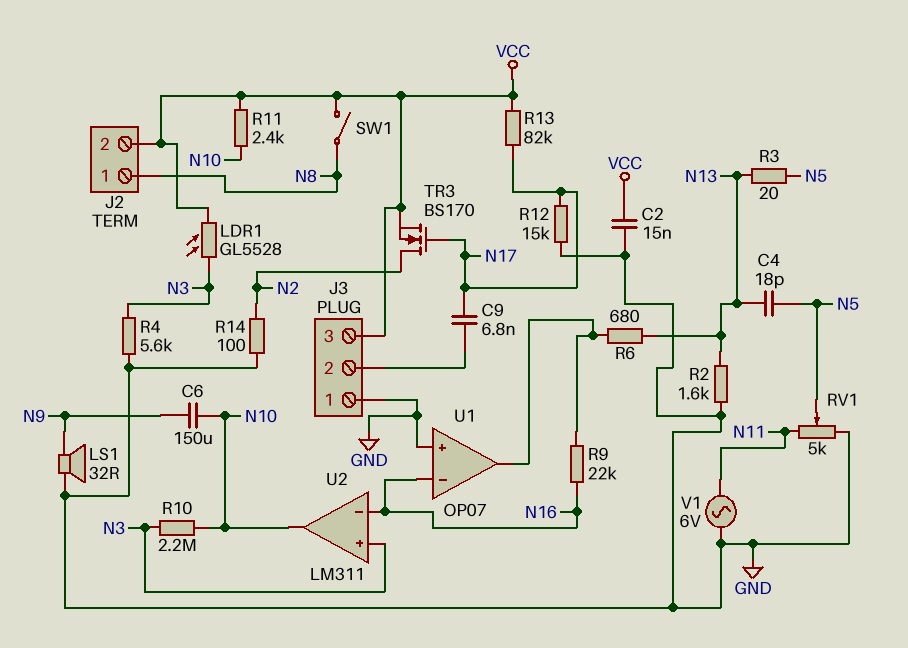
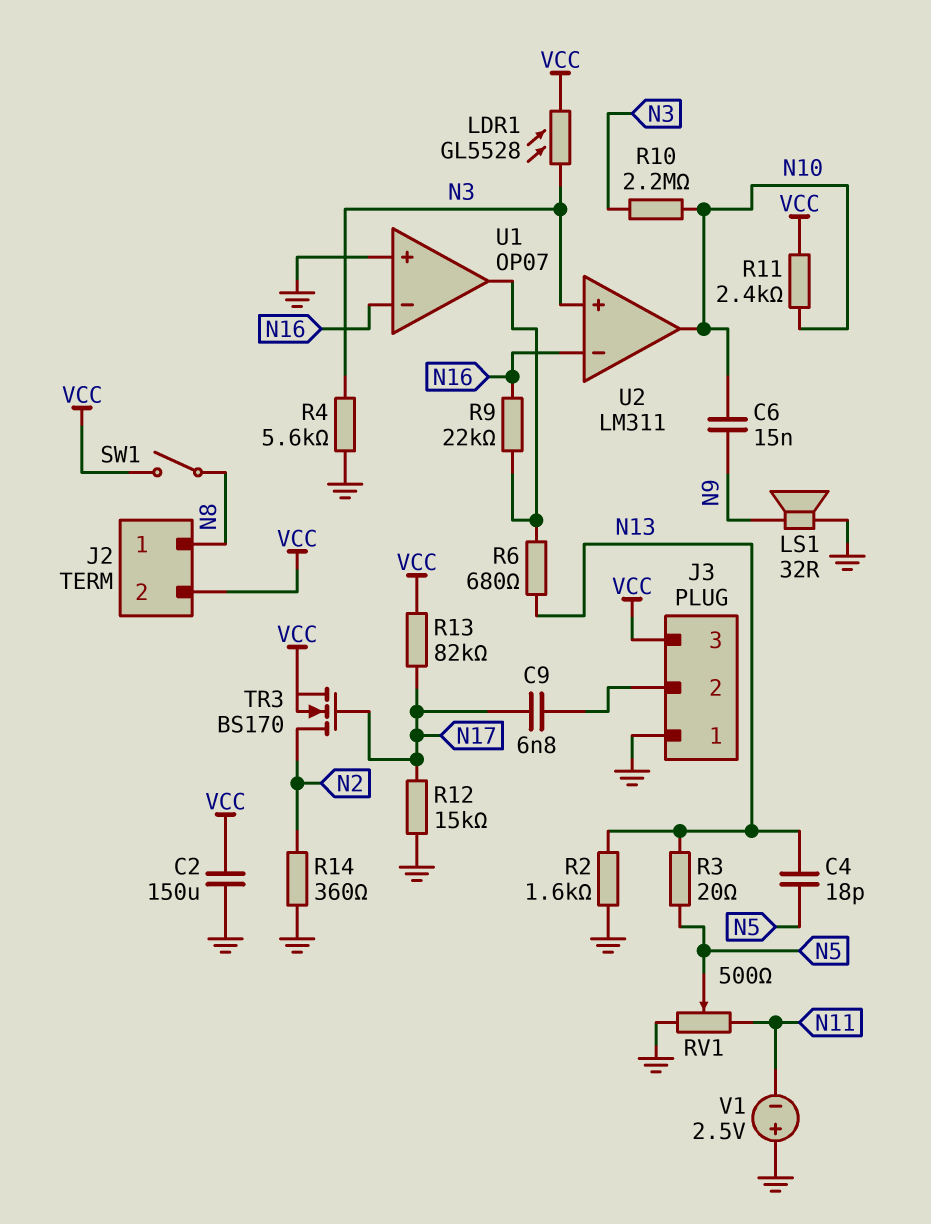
C2: 15nF (GND, VCC) -> 150uF (GND, VCC)
C6: 150uF (N9, N10) -> 15nF (N9, N10)
R14: 100 (GND, N2) -> 360 (GND, N2)
RV1: 5k (GND, N11, wiper N5) -> 500 (GND, N11, wiper N5)
V1: AC 6V (GND, N11) -> 2.5V (plus GND, minus N11)

